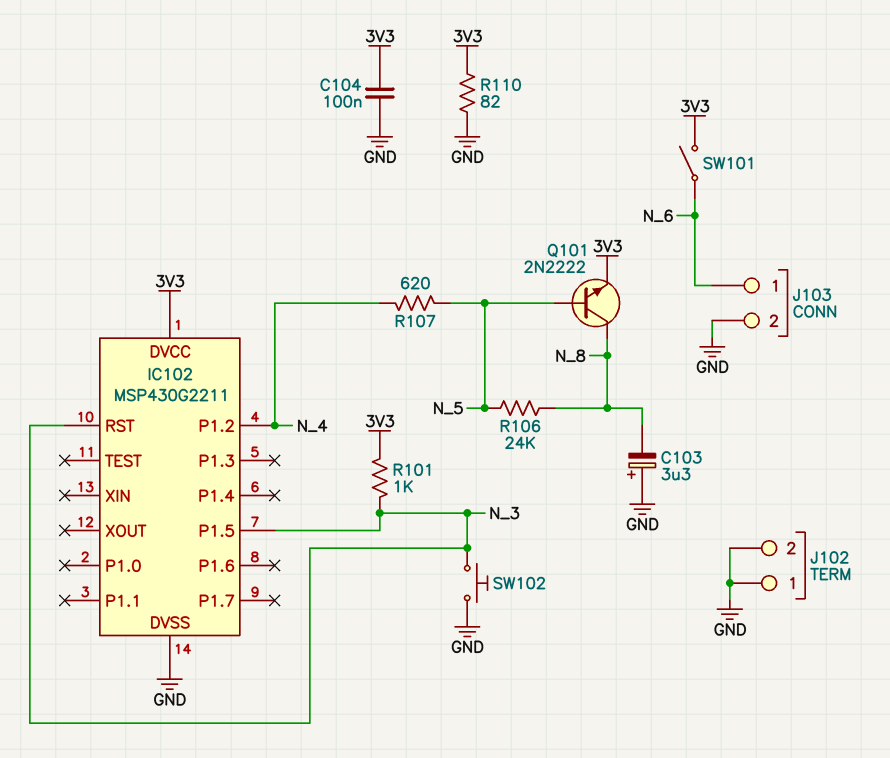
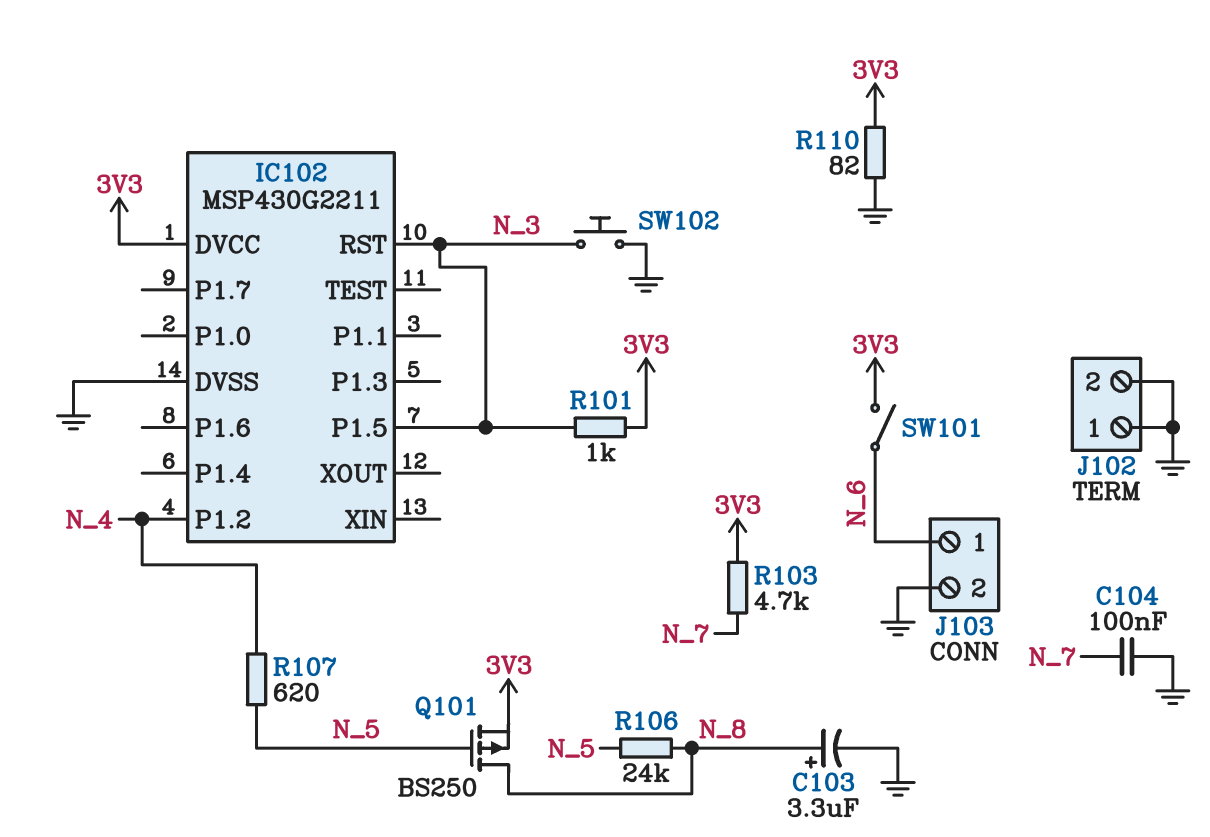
C103: 3.3uF (plus GND, minus N_8) -> 3.3uF (plus N_8, minus GND)
C104: 100nF (3V3, GND) -> 100nF (GND, N_7)
Q101: NPN 2N2222 (B N_5, C N_8, E 3V3) -> PMOS BS250 (G N_5, D N_8, S 3V3)
R103: none -> 4.7k (3V3, N_7)

